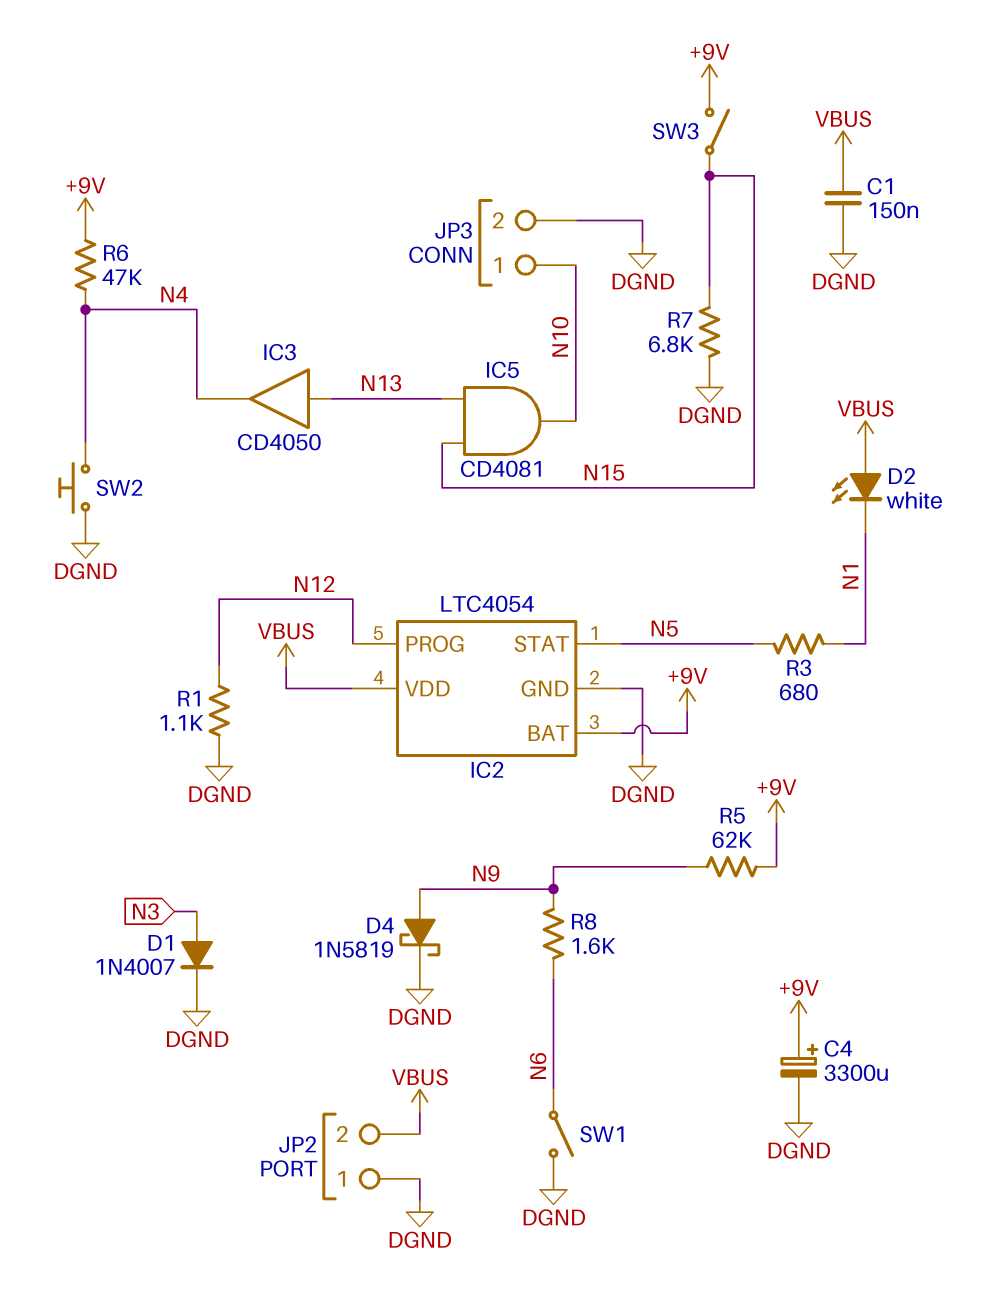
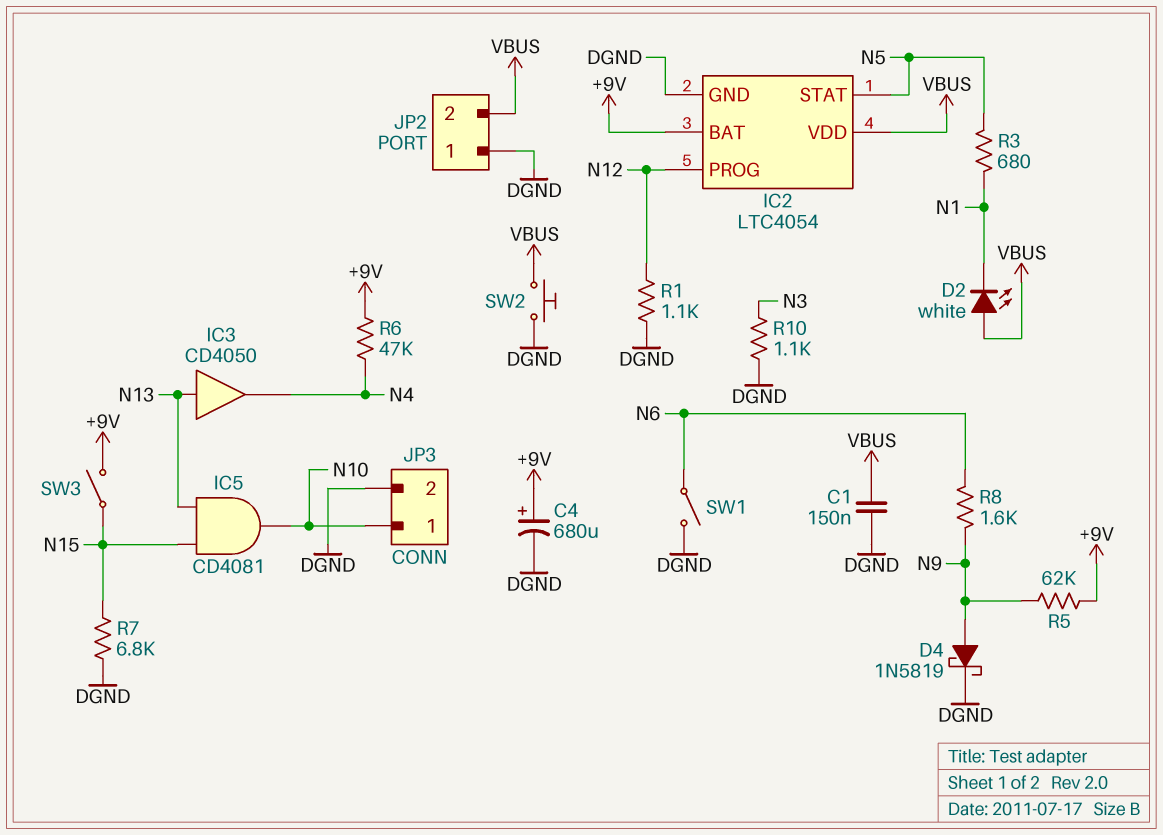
C4: 3300uF (plus +9V, minus DGND) -> 680uF (plus +9V, minus DGND)
D1: diode 1N4007 (A N3, K DGND) -> none
R10: none -> 1.1k (DGND, N3)
SW2: button (DGND, N4) -> button (DGND, VBUS)

